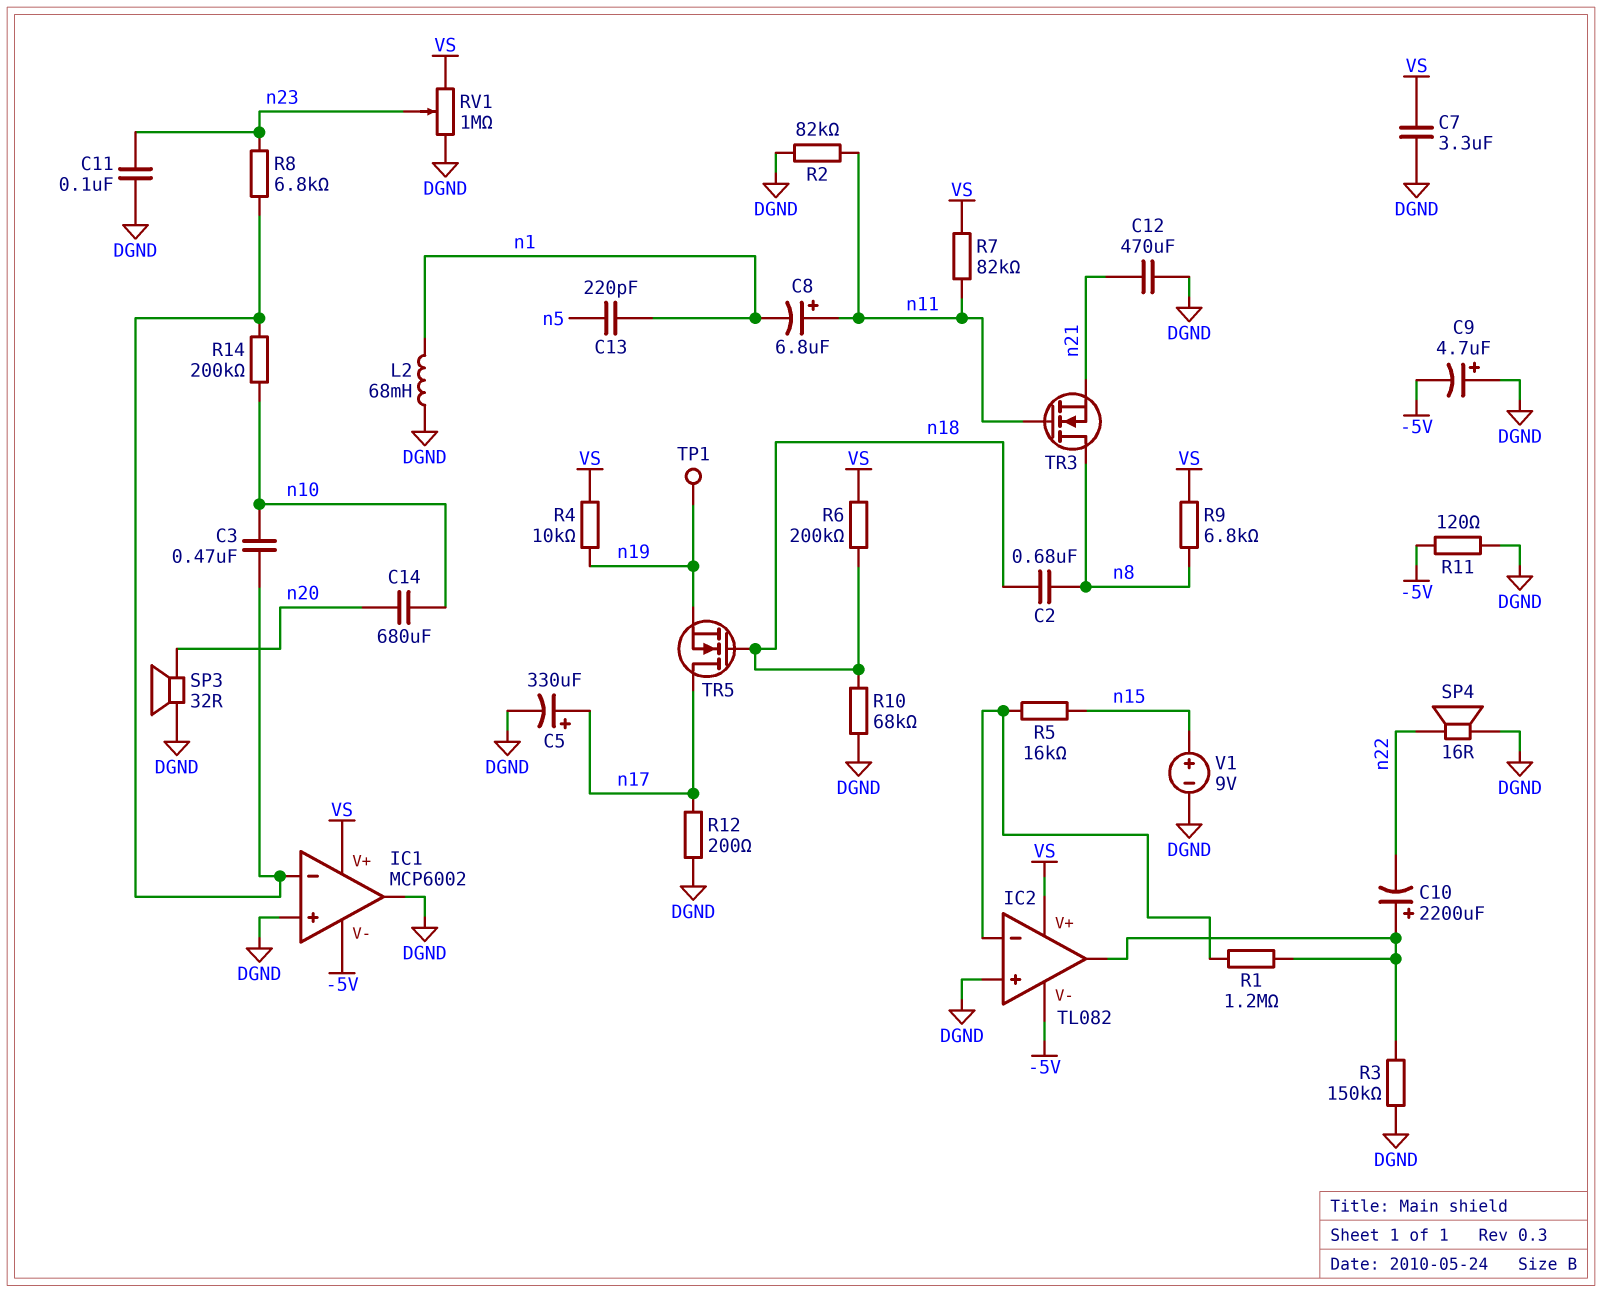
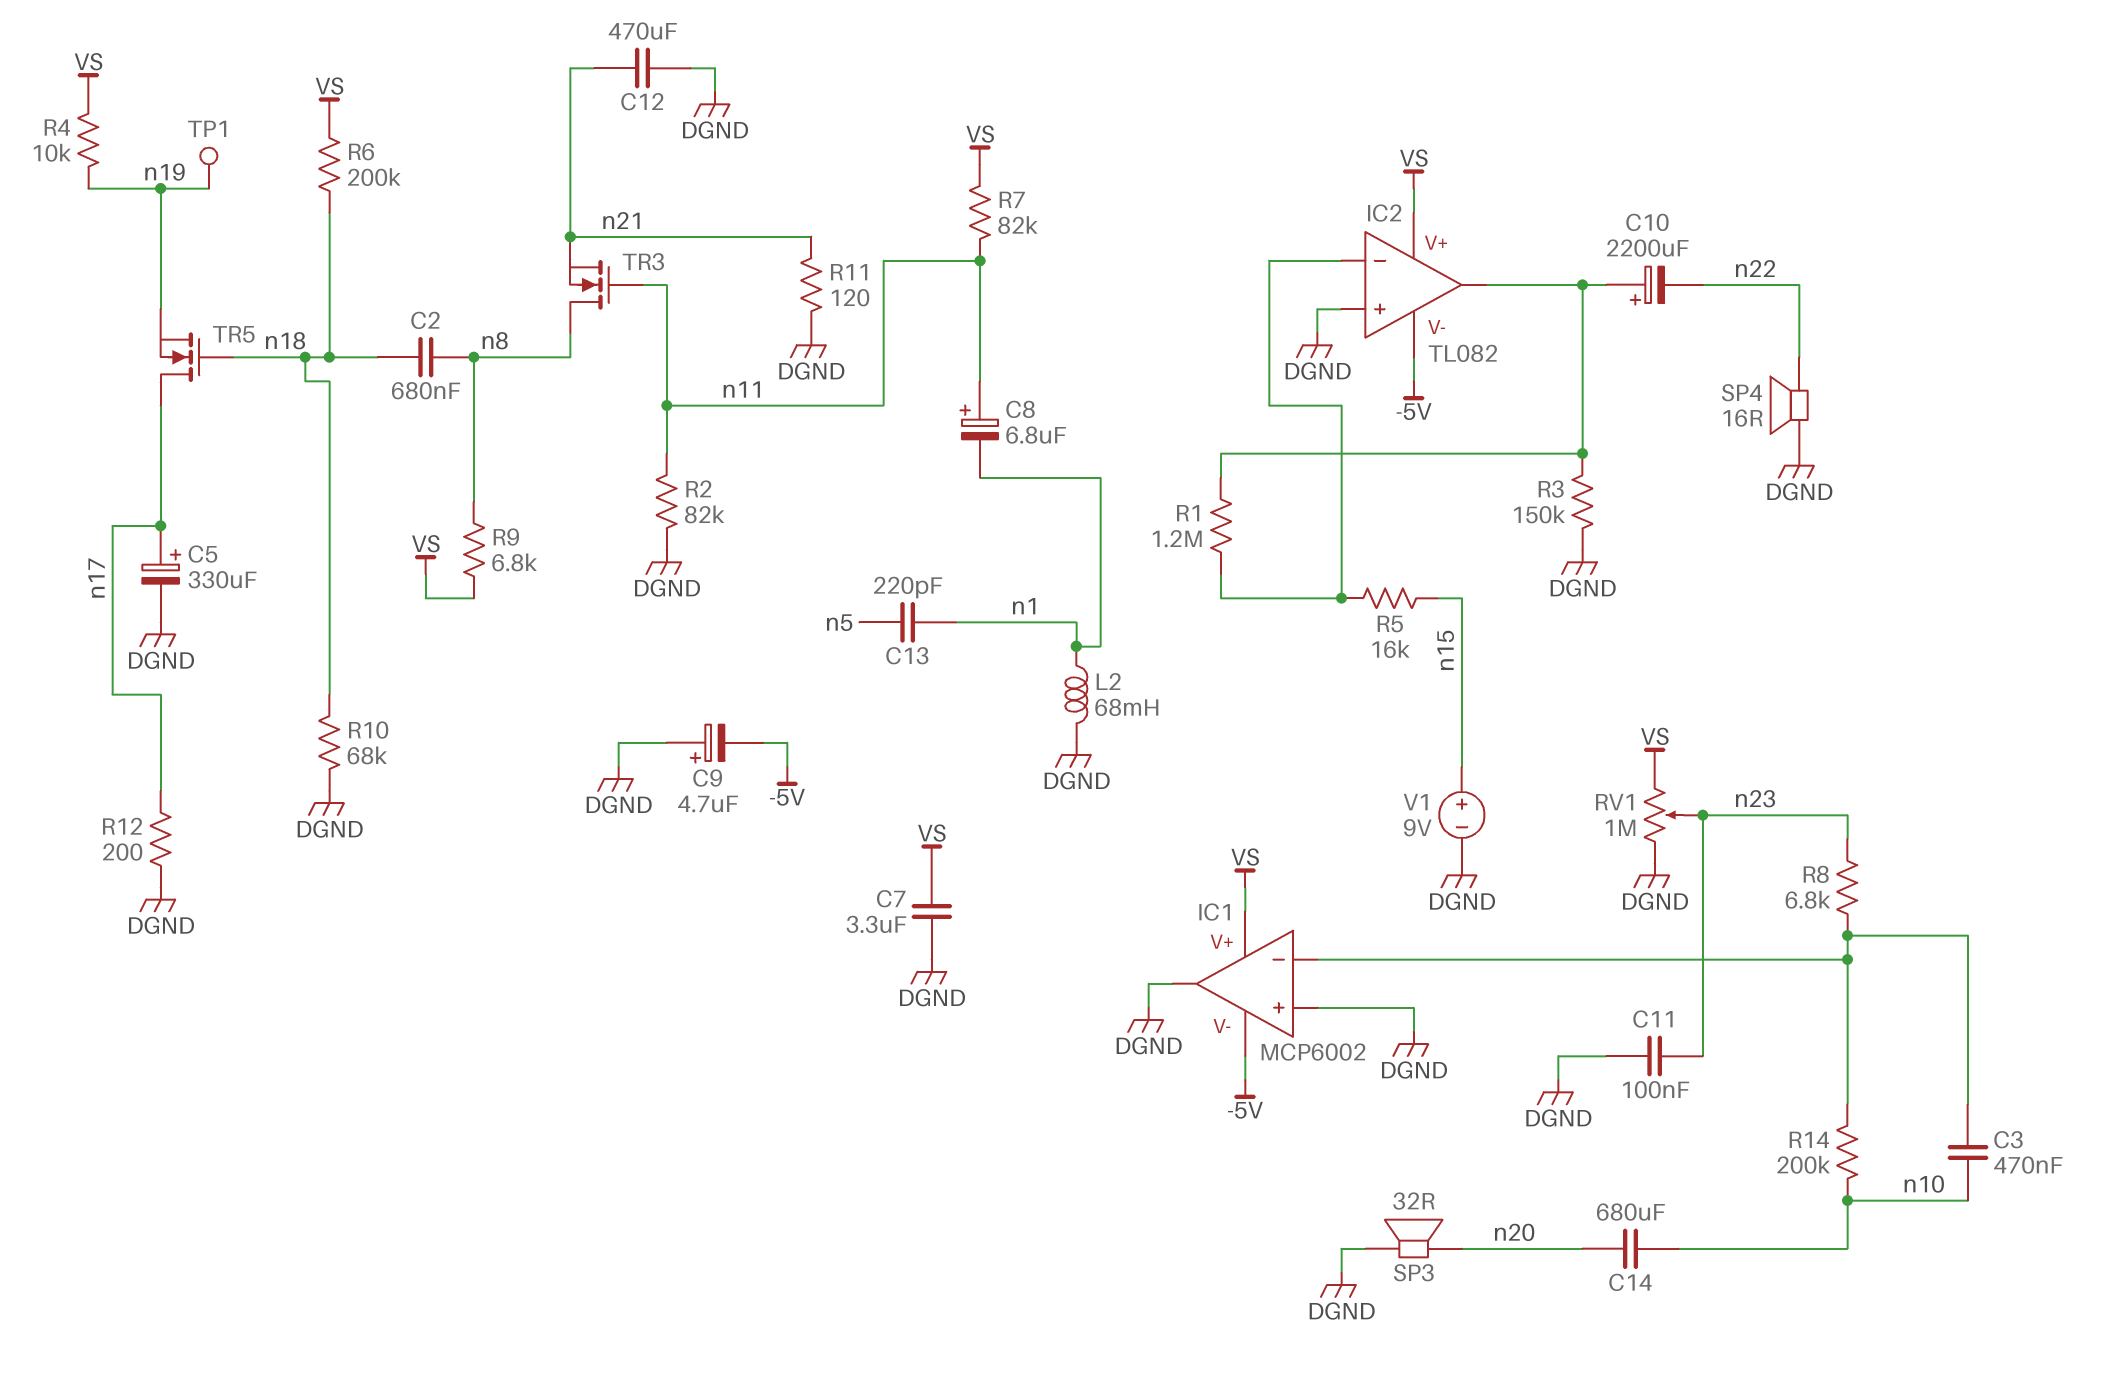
R11: 120 (-5V, DGND) -> 120 (DGND, n21)

